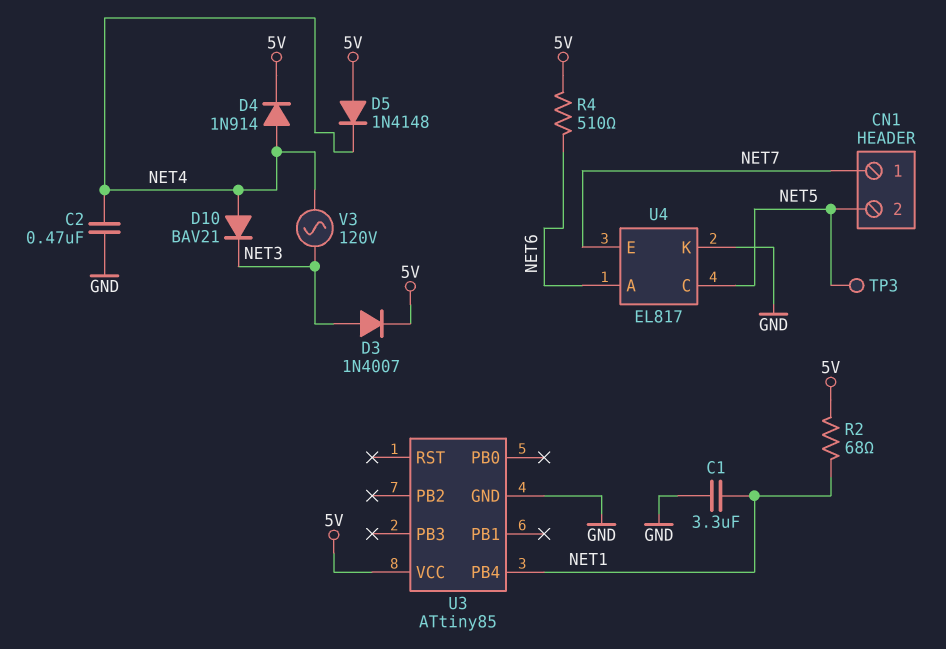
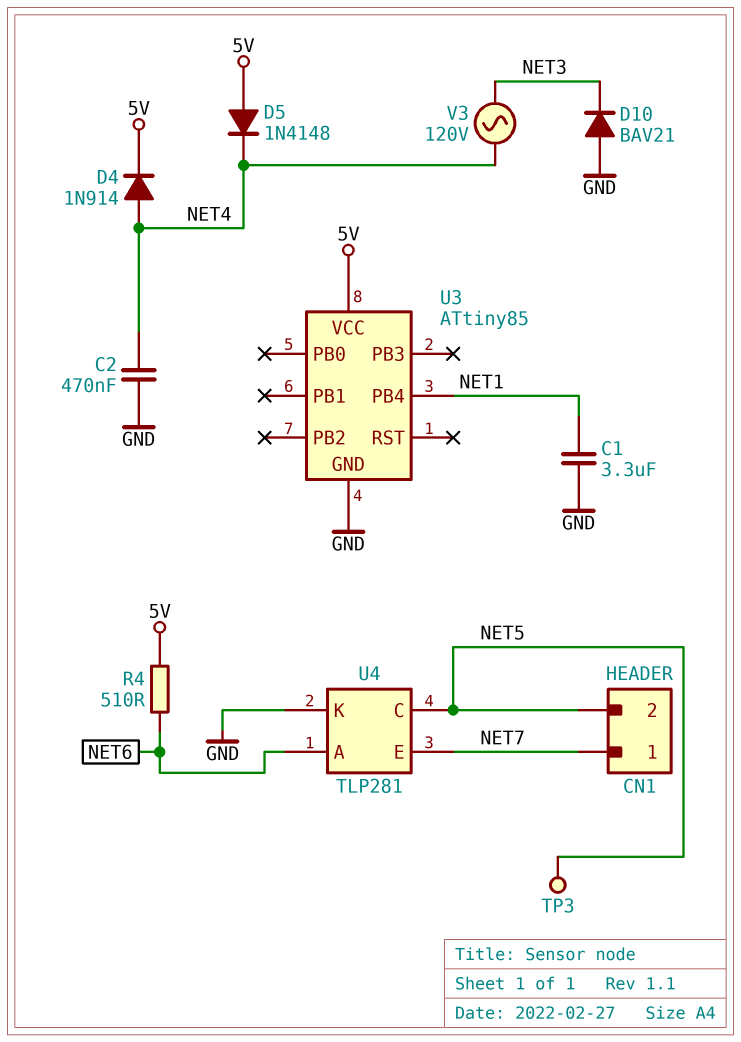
D3: diode 1N4007 (A NET3, K 5V) -> none
D10: diode BAV21 (A NET4, K NET3) -> diode BAV21 (A GND, K NET3)
R2: 68 (5V, NET1) -> none
U4: EL817 -> TLP281

